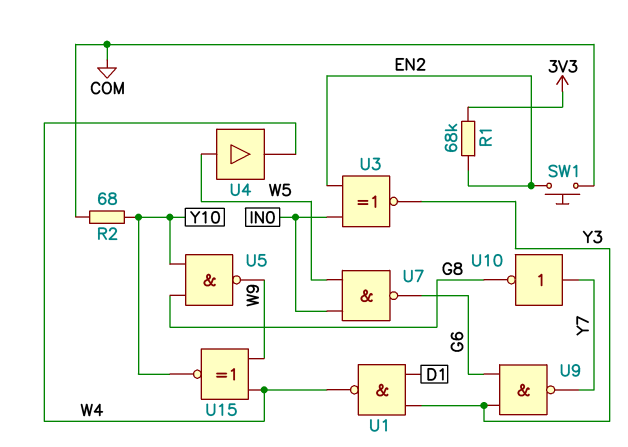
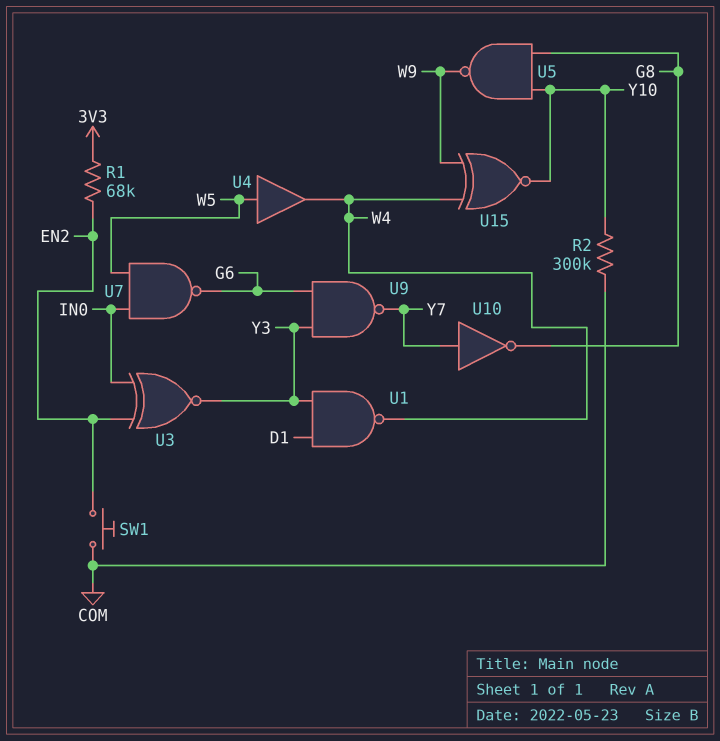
R2: 68 (COM, Y10) -> 300k (COM, Y10)

